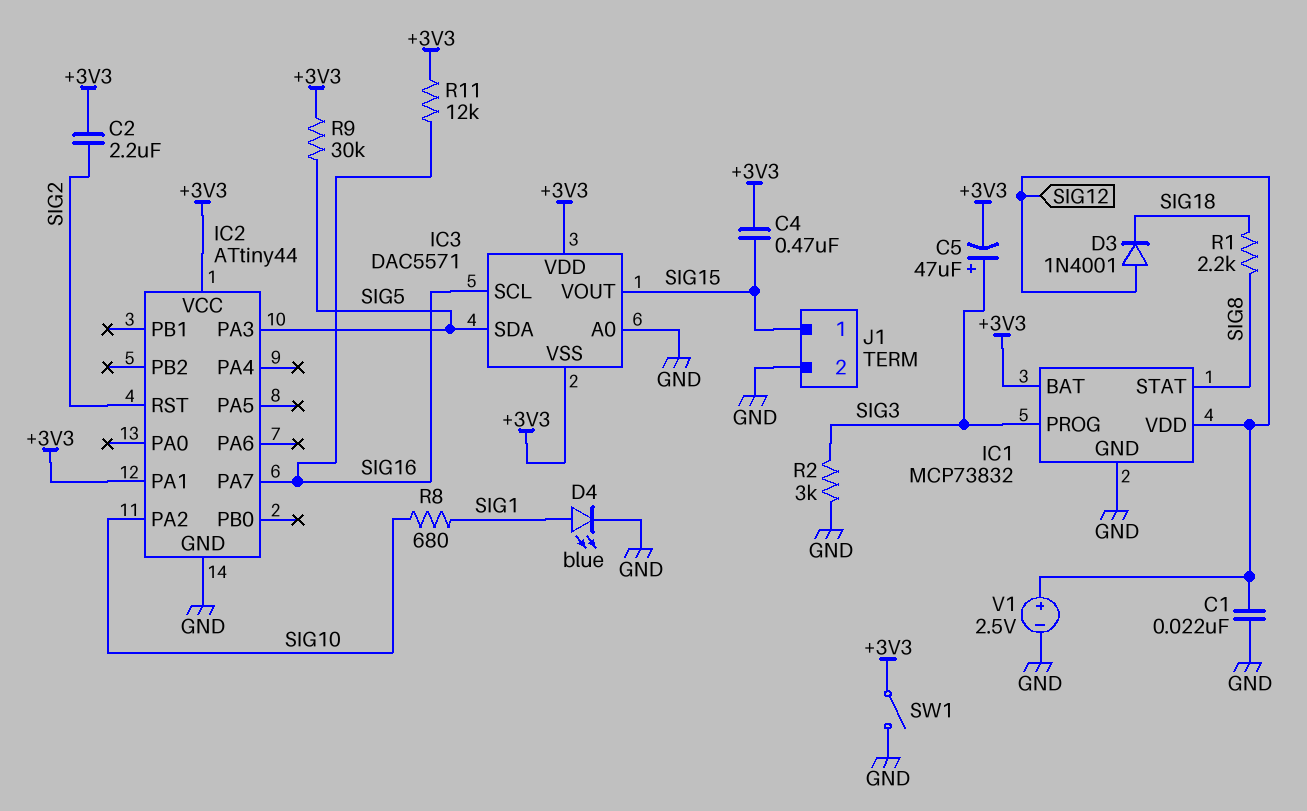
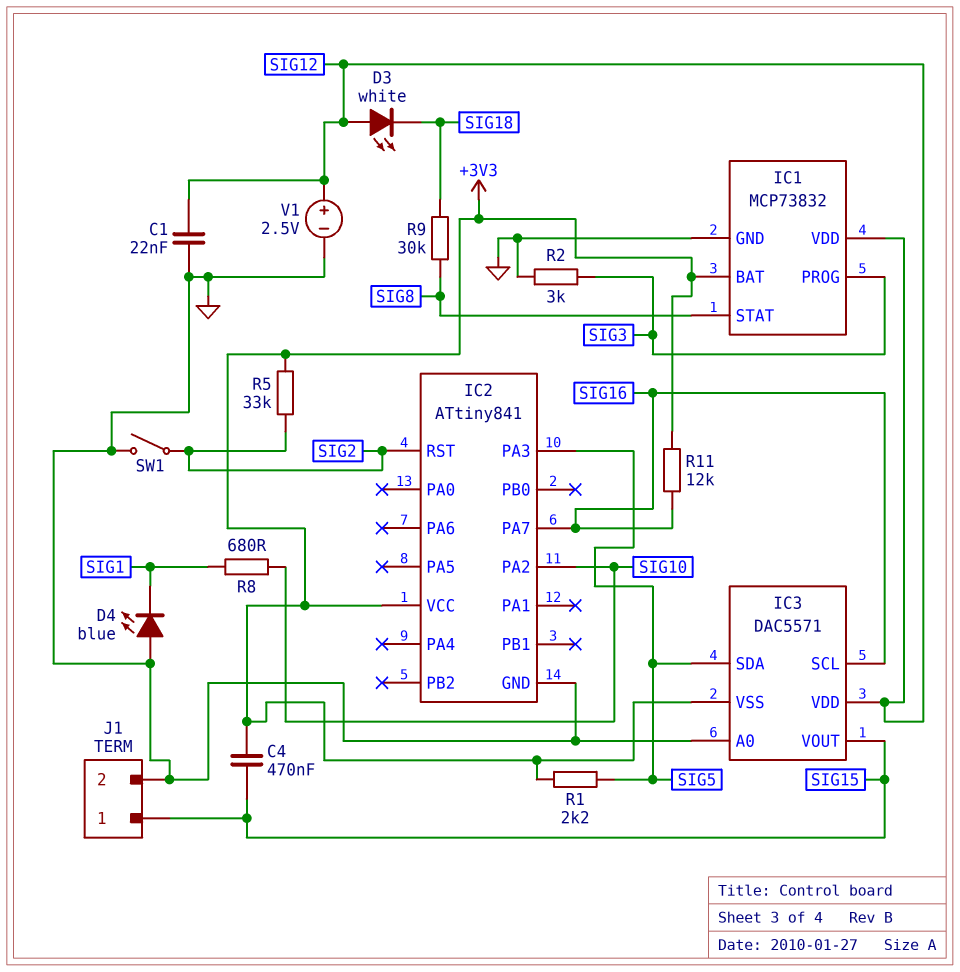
C2: 2.2uF (+3V3, SIG2) -> none
C5: 47uF (plus SIG3, minus +3V3) -> none
D3: diode 1N4001 (A SIG12, K SIG18) -> LED white (A SIG12, K SIG18)
D4: LED blue (A SIG1, K GND) -> LED blue (A GND, K SIG1)
IC2: ATtiny44 -> ATtiny841
IC2 pin PA1: +3V3 -> none
IC3 pin VDD: +3V3 -> SIG12
R1: 2.2k (SIG8, SIG18) -> 2.2k (+3V3, SIG5)
R5: none -> 33k (+3V3, SIG2)
R9: 30k (+3V3, SIG5) -> 30k (SIG8, SIG18)
SW1: switch (+3V3, GND) -> switch (GND, SIG2)

